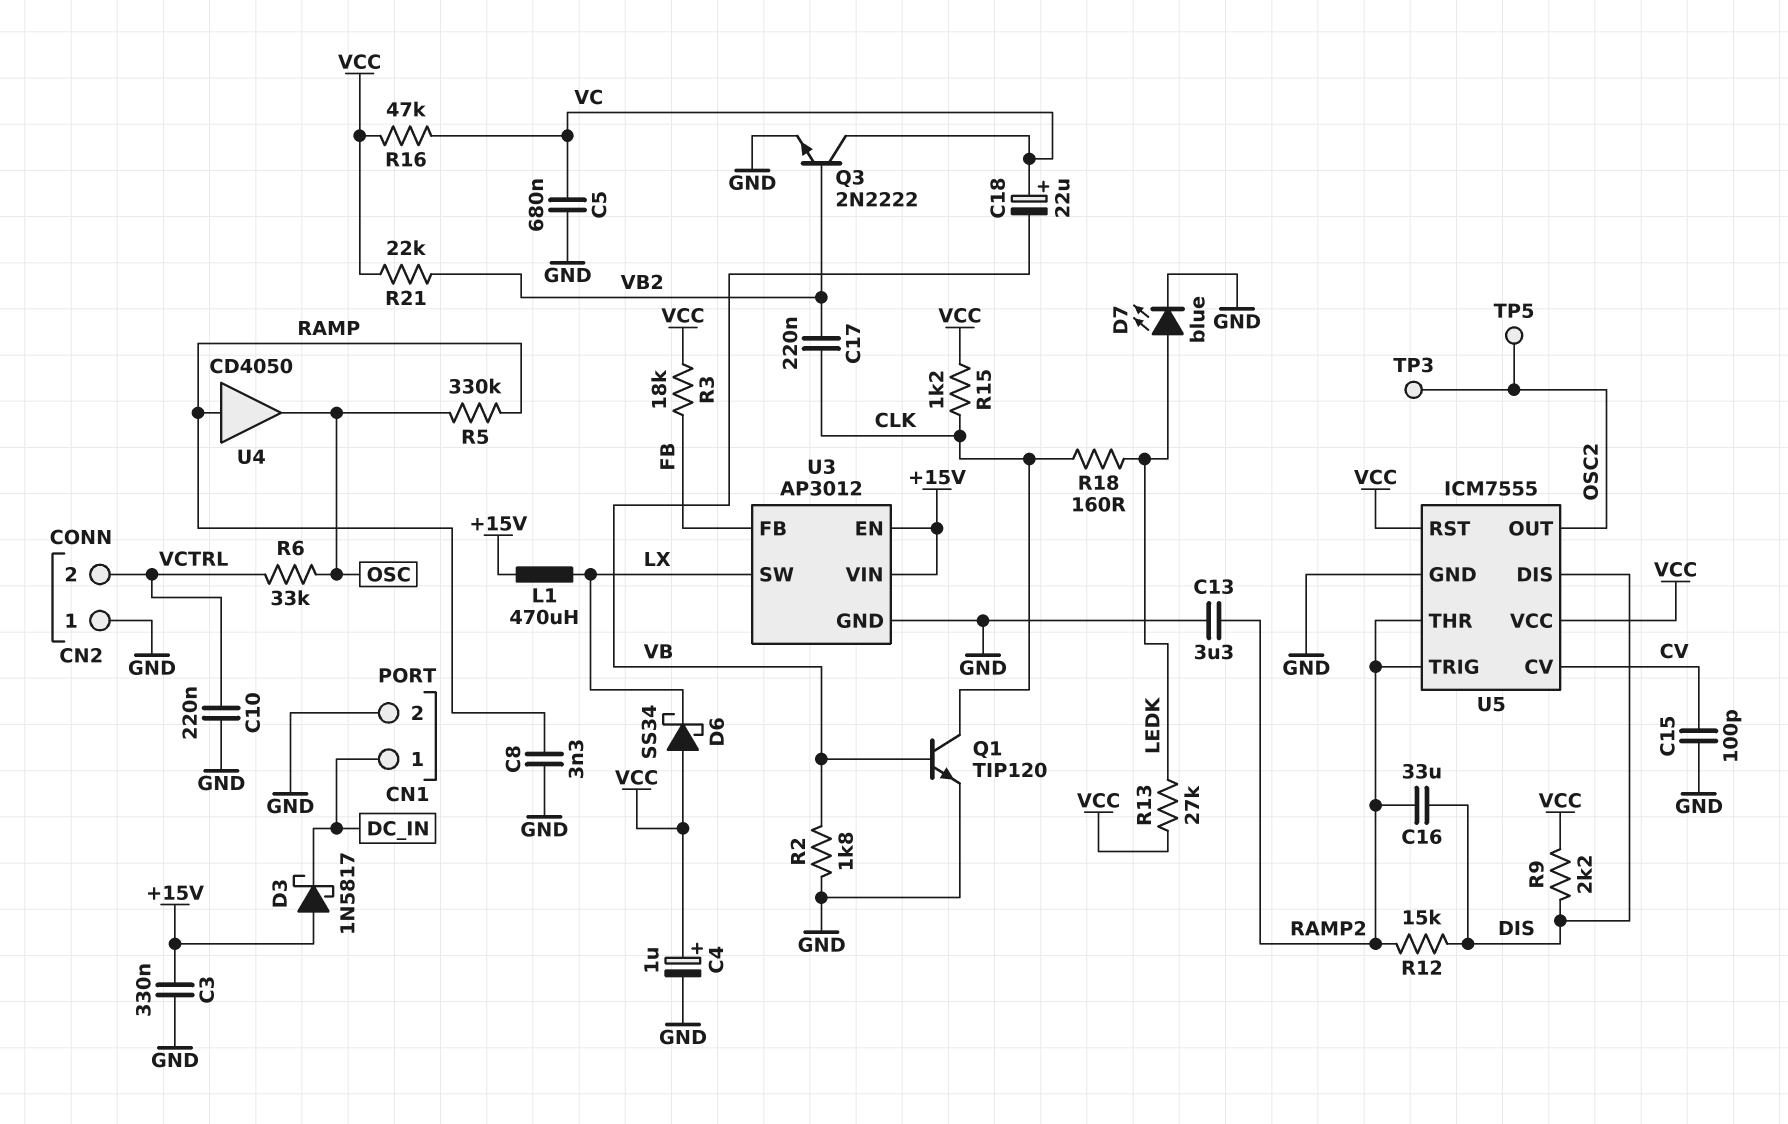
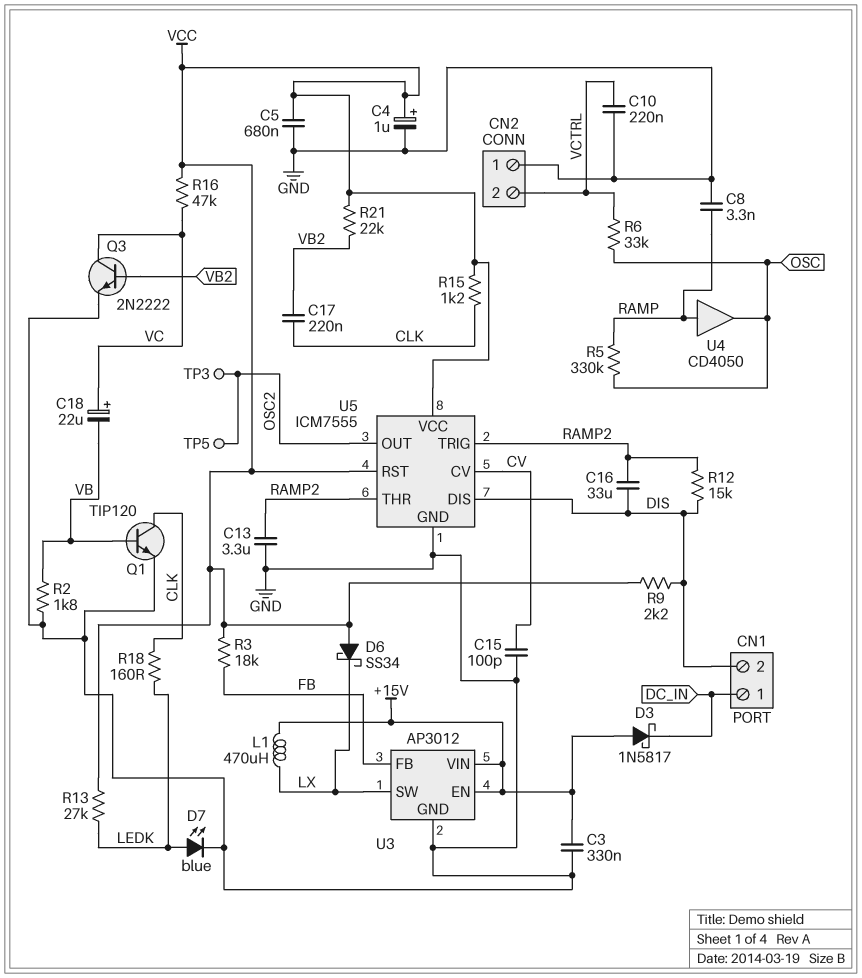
C5: 680nF (GND, VC) -> 680nF (GND, VCC)
CN1 pin 2: GND -> DIS

